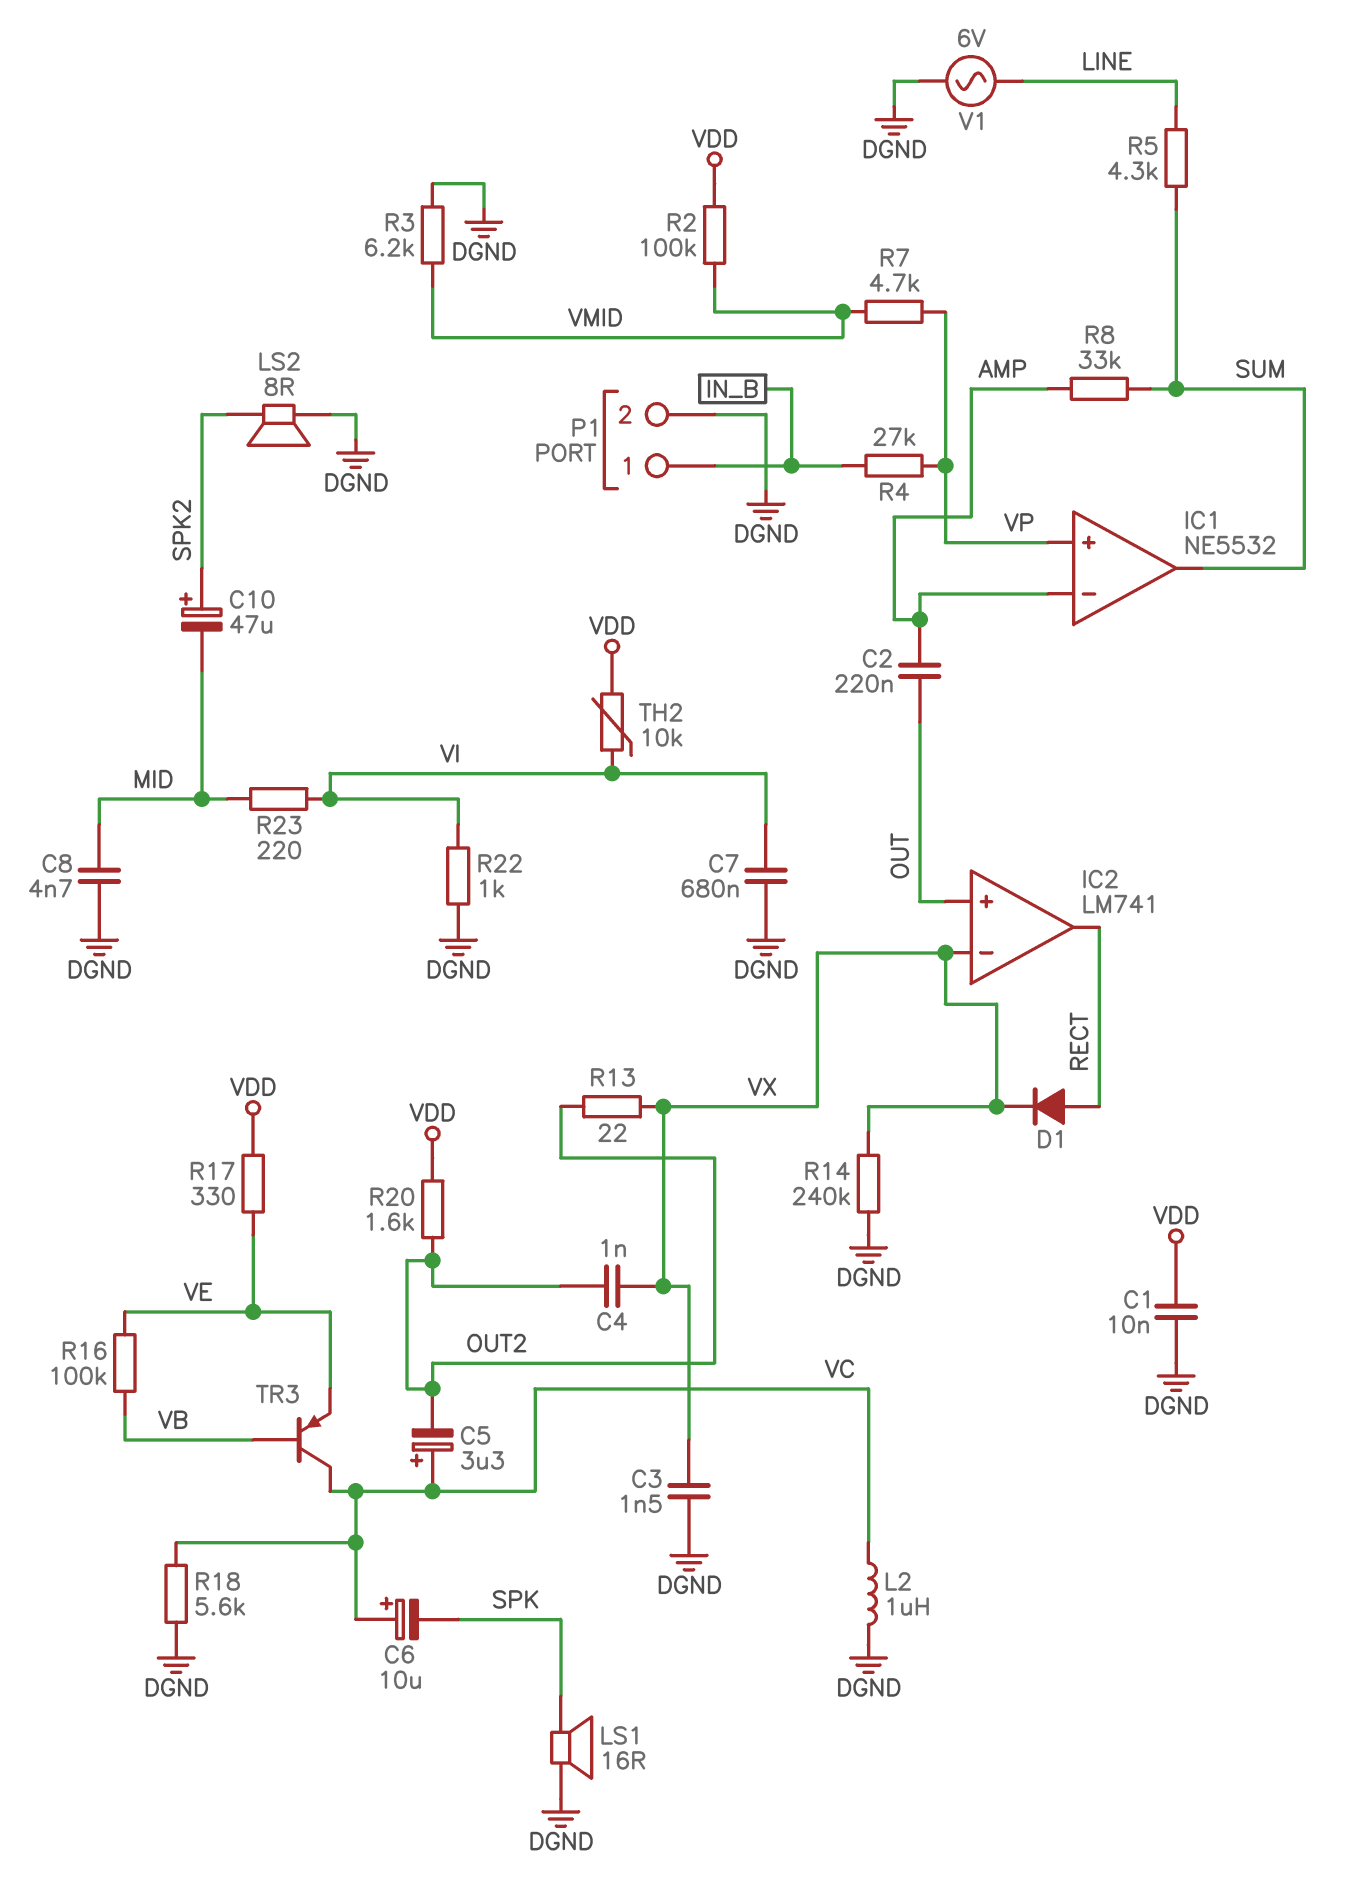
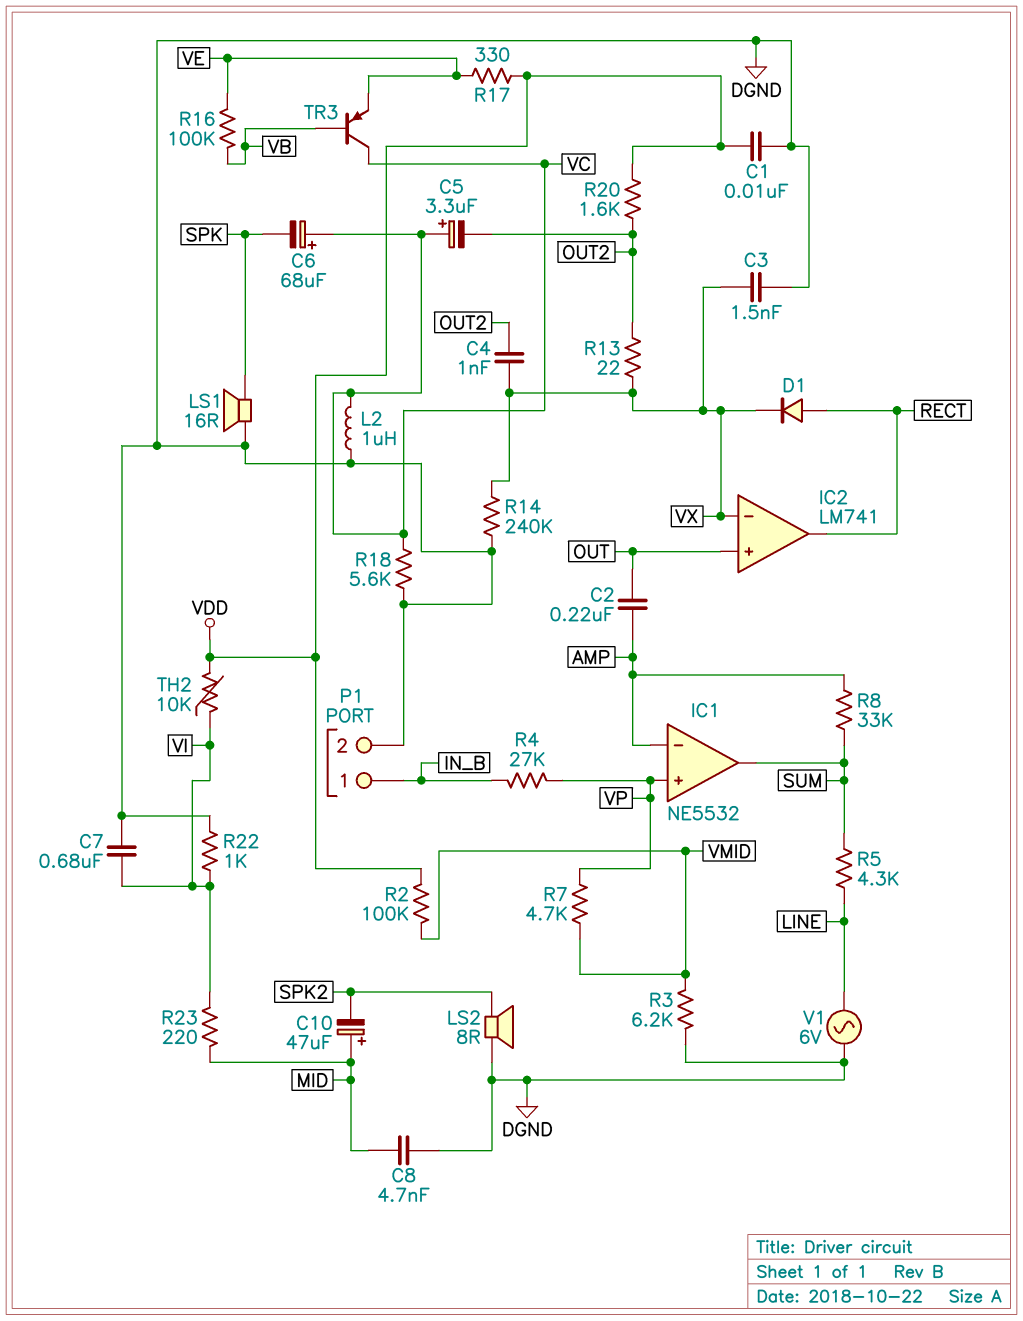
C6: 10uF (plus VC, minus SPK) -> 68uF (plus VC, minus SPK)
C10: 47uF (plus SPK2, minus MID) -> 47uF (plus MID, minus SPK2)

